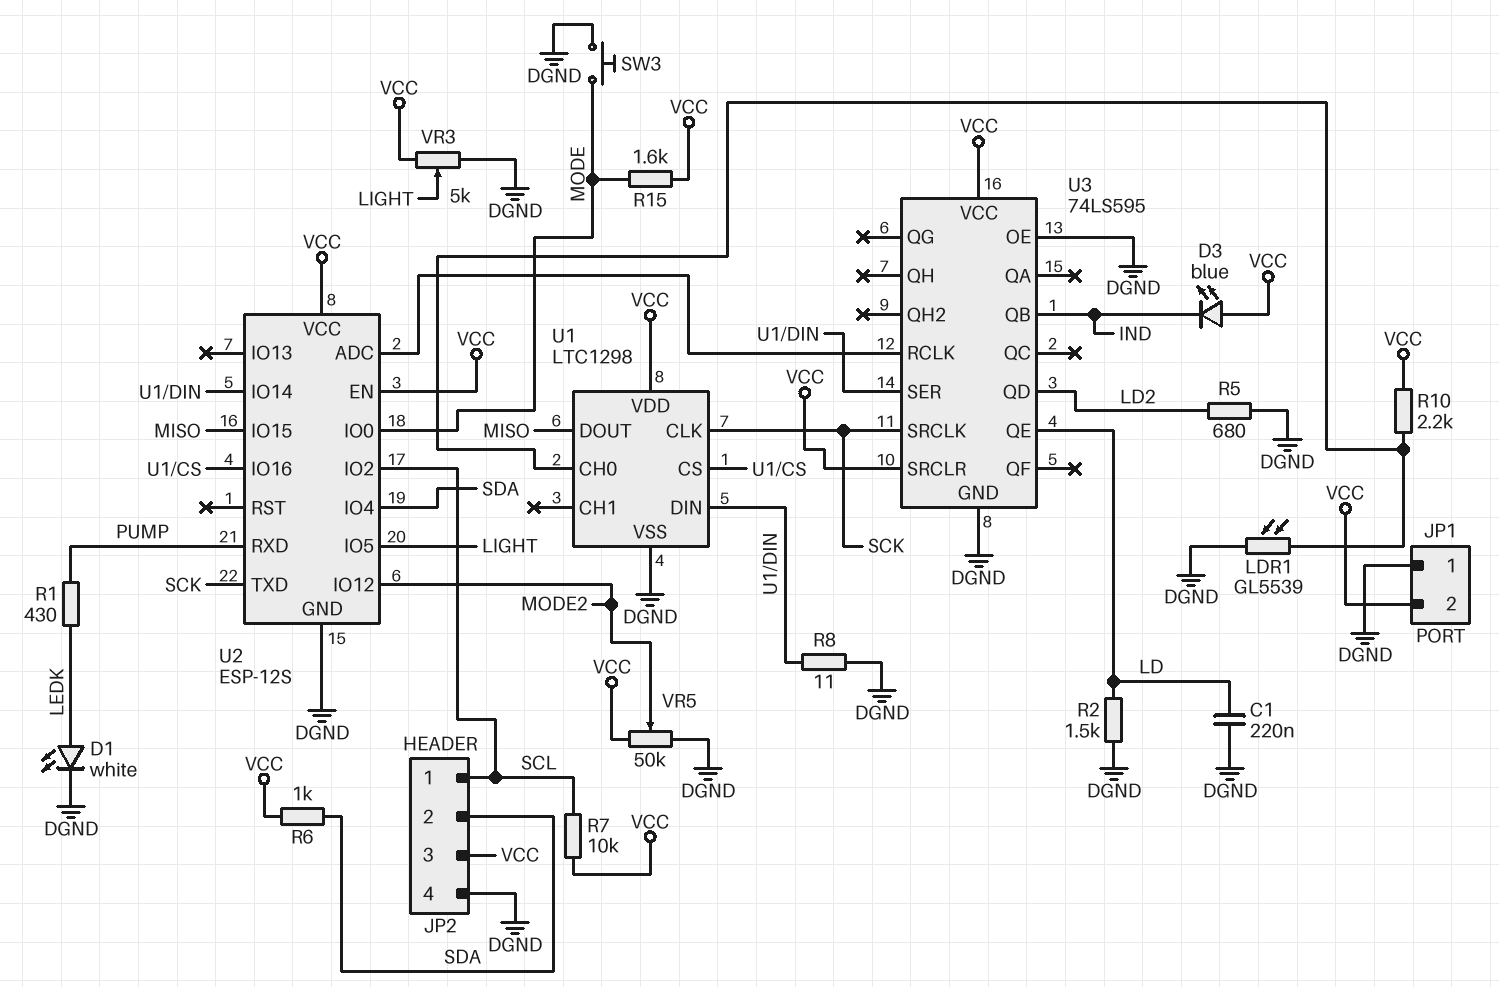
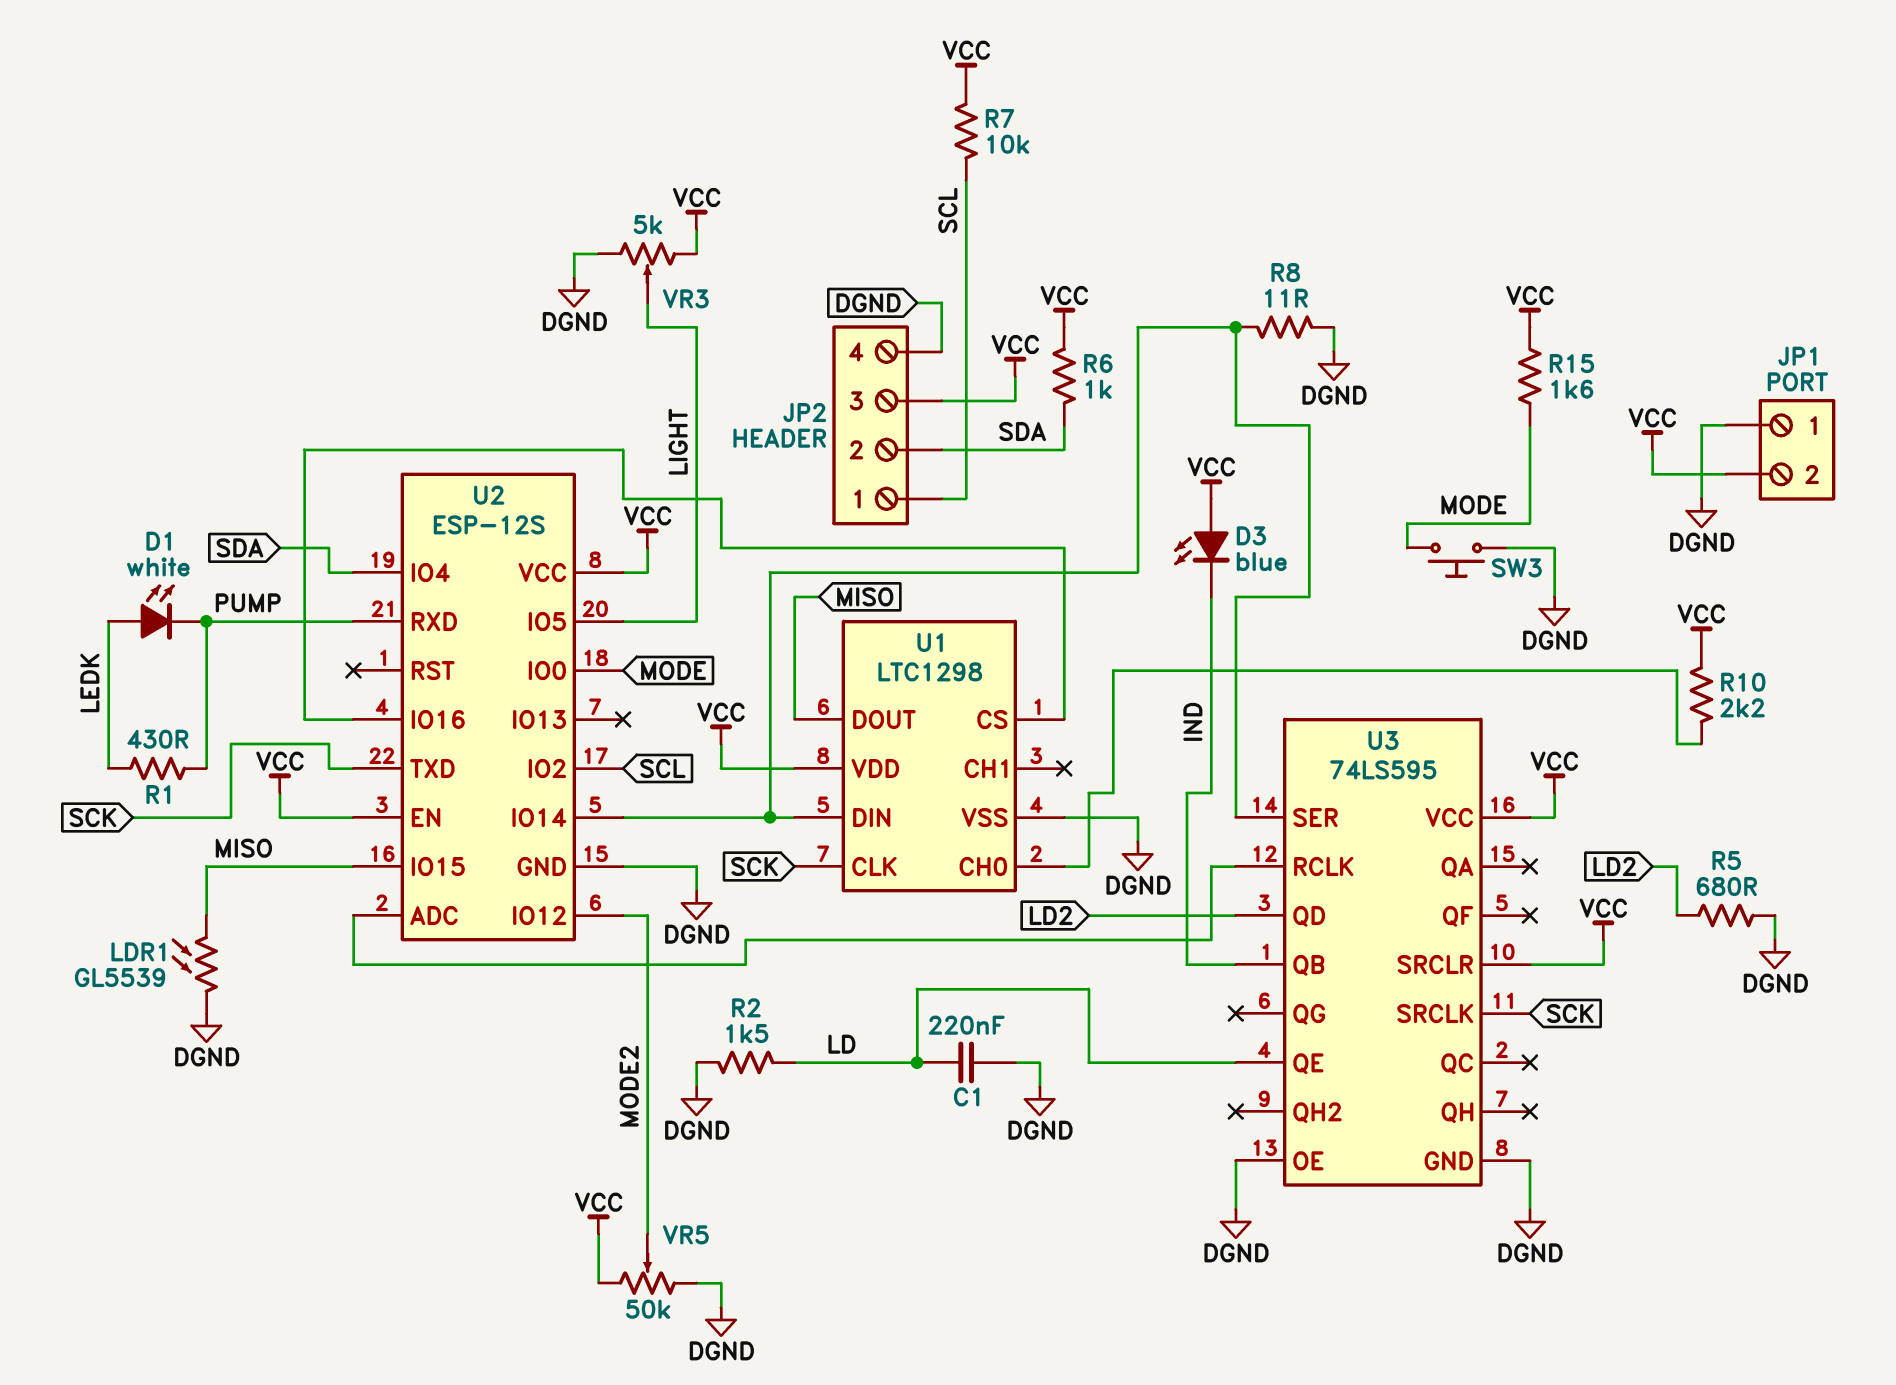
D1: LED white (A LEDK, K DGND) -> LED white (A LEDK, K PUMP)
LDR1: GL5539 (DGND, U1/CH0) -> GL5539 (DGND, MISO)

